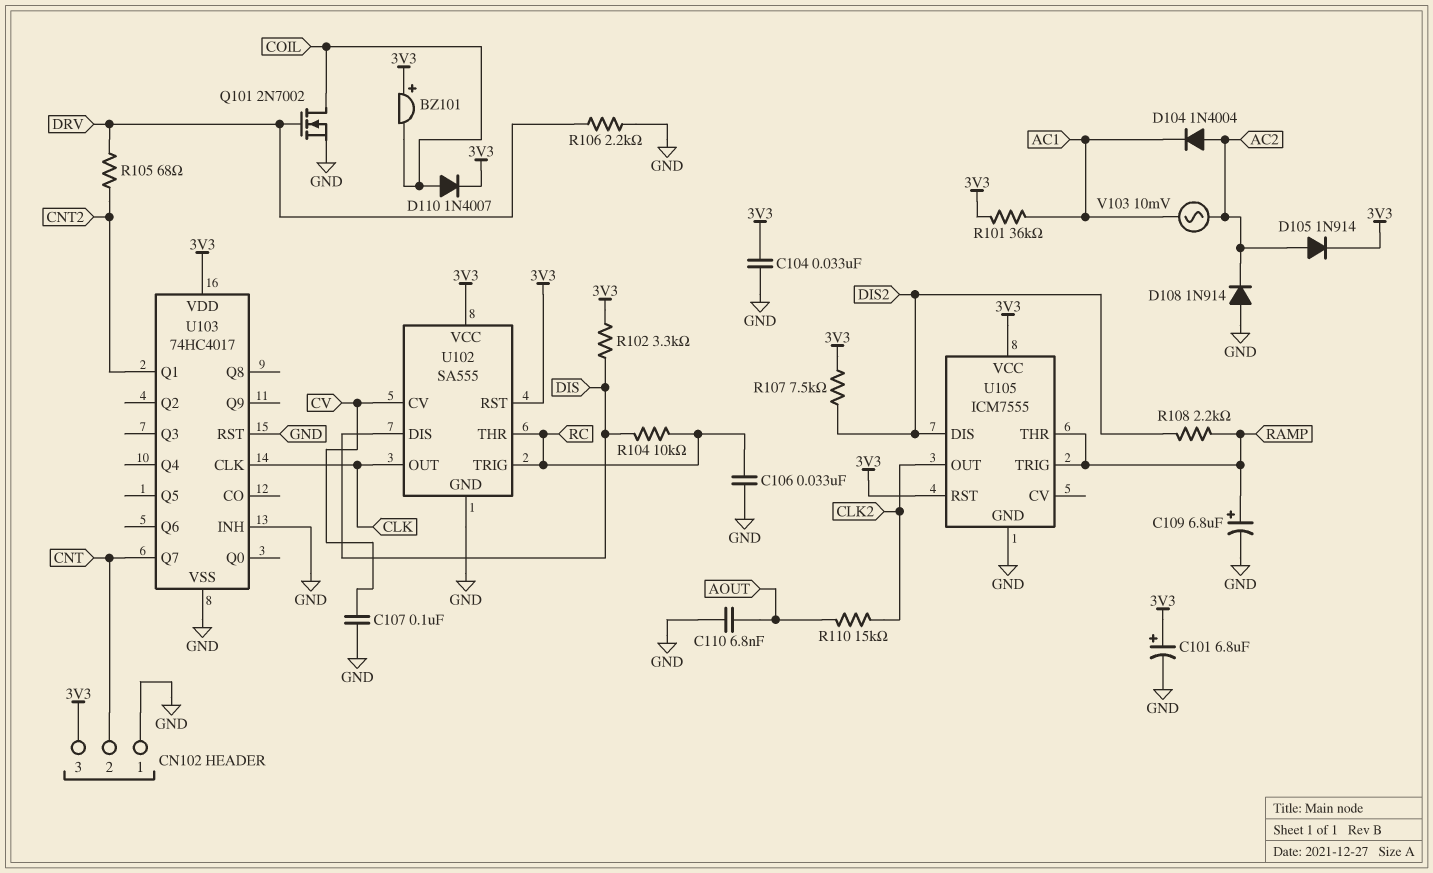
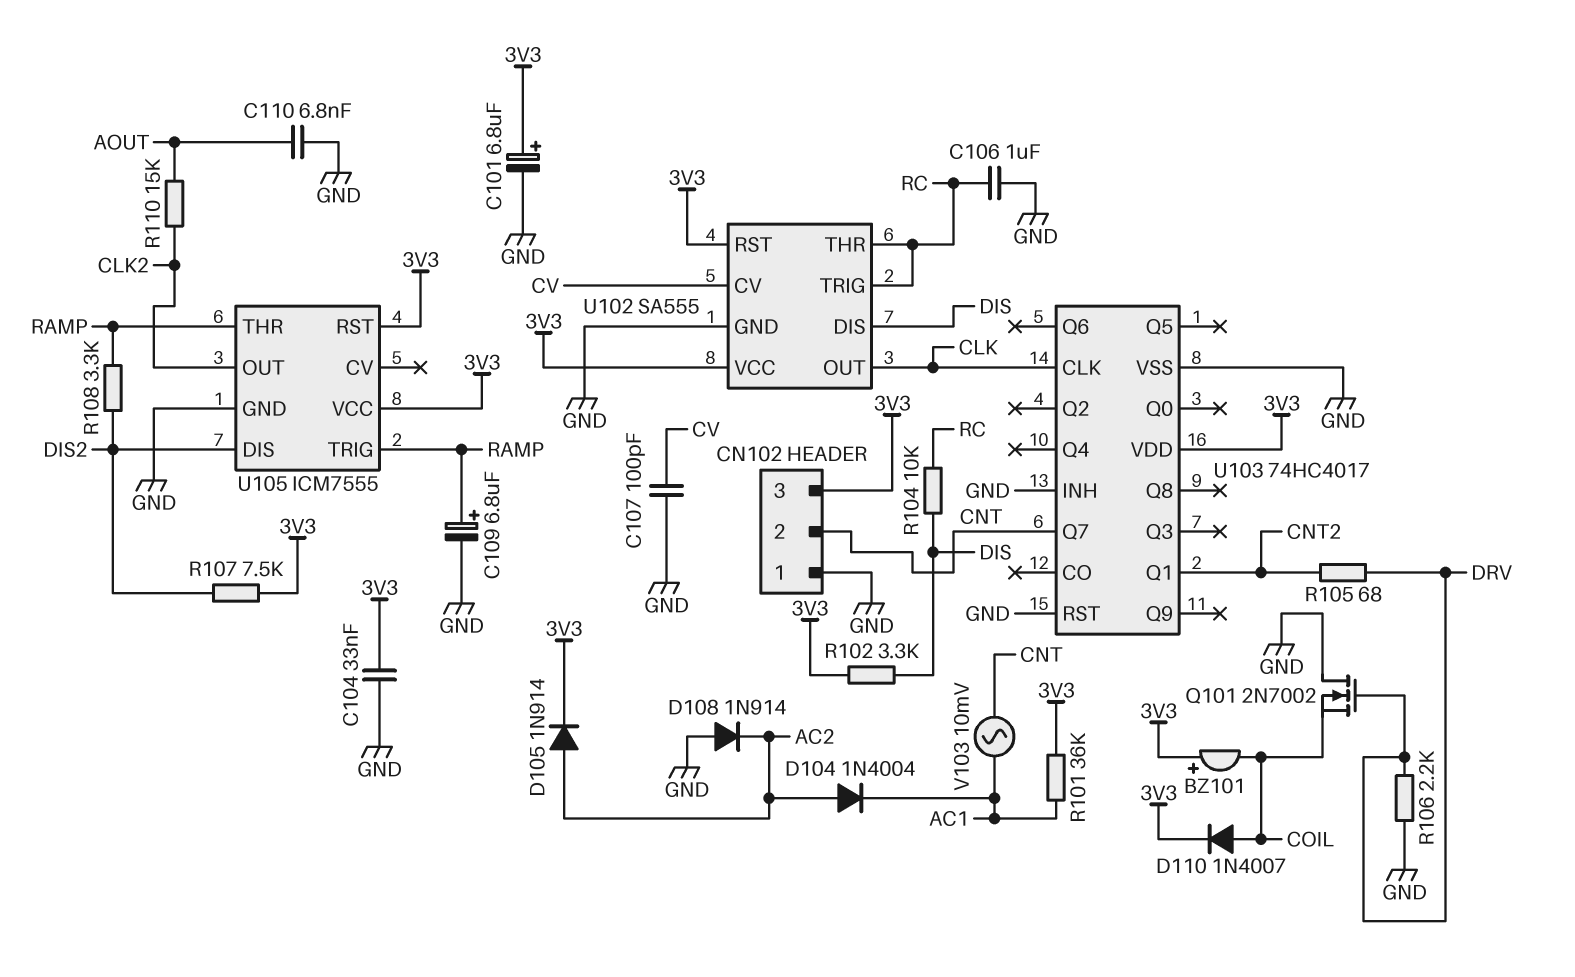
C106: 33nF (GND, RC) -> 1uF (GND, RC)
C107: 100nF (CV, GND) -> 100pF (CV, GND)
Q101: NMOS 2N7002 (G DRV, D COIL, S GND) -> NMOS 2N7002 (G DRV, D GND, S COIL)
R108: 2.2k (DIS2, RAMP) -> 3.3k (DIS2, RAMP)
V103: AC 10mV (AC1, AC2) -> AC 10mV (AC1, CNT)

